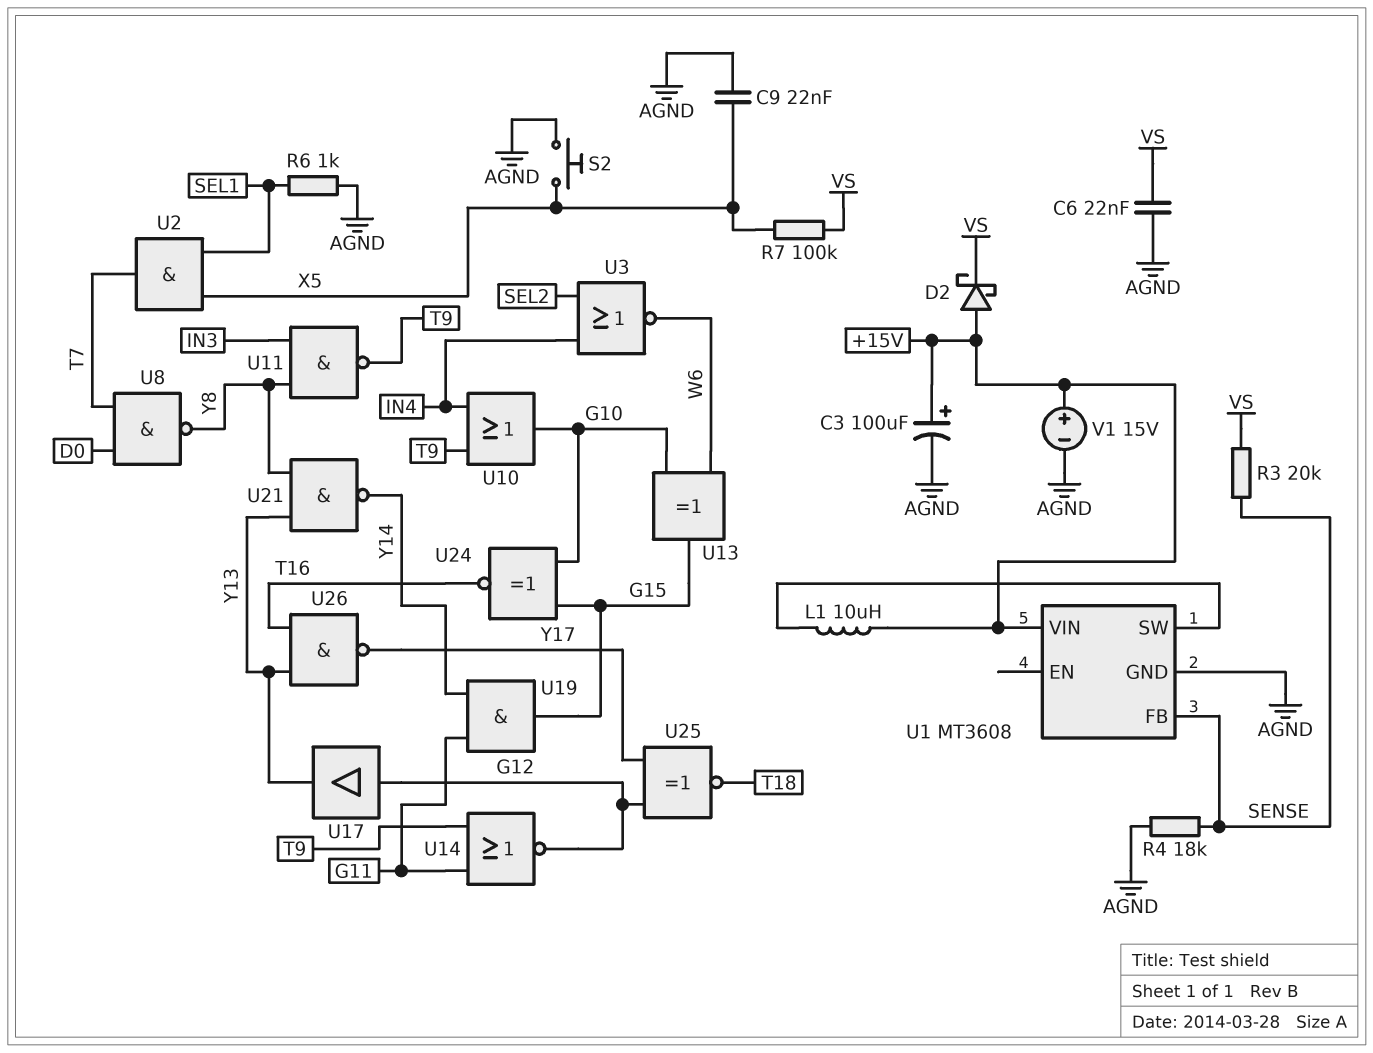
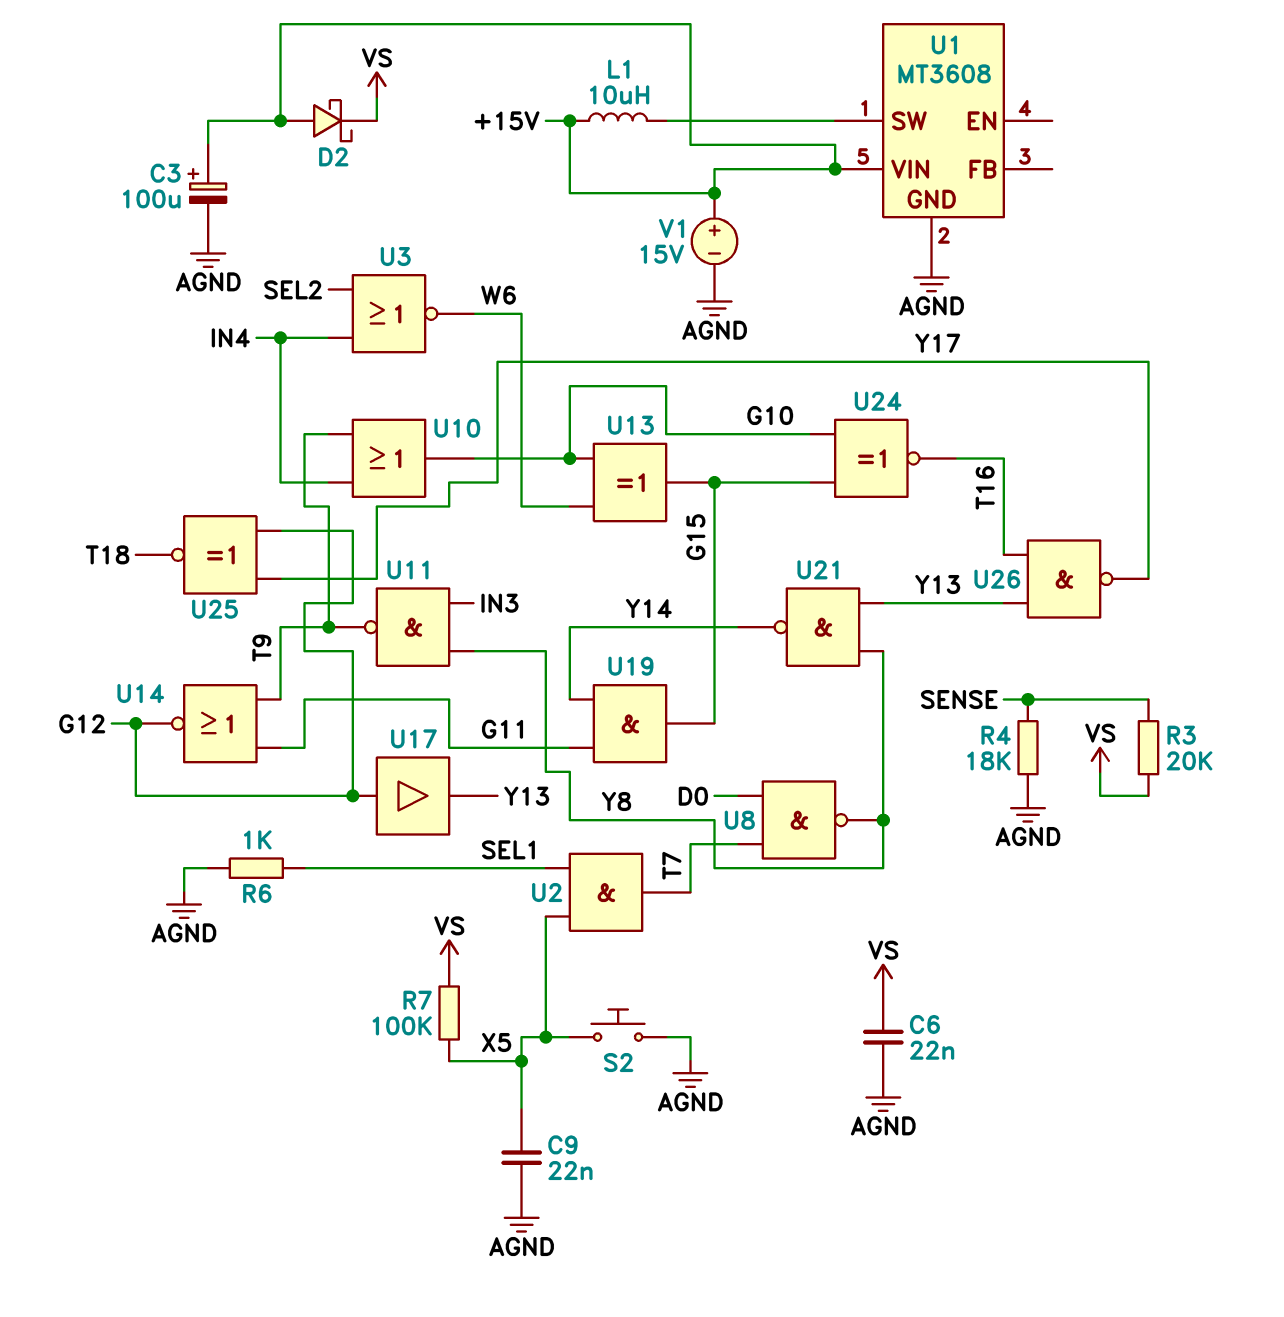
U1 pin FB: SENSE -> none

